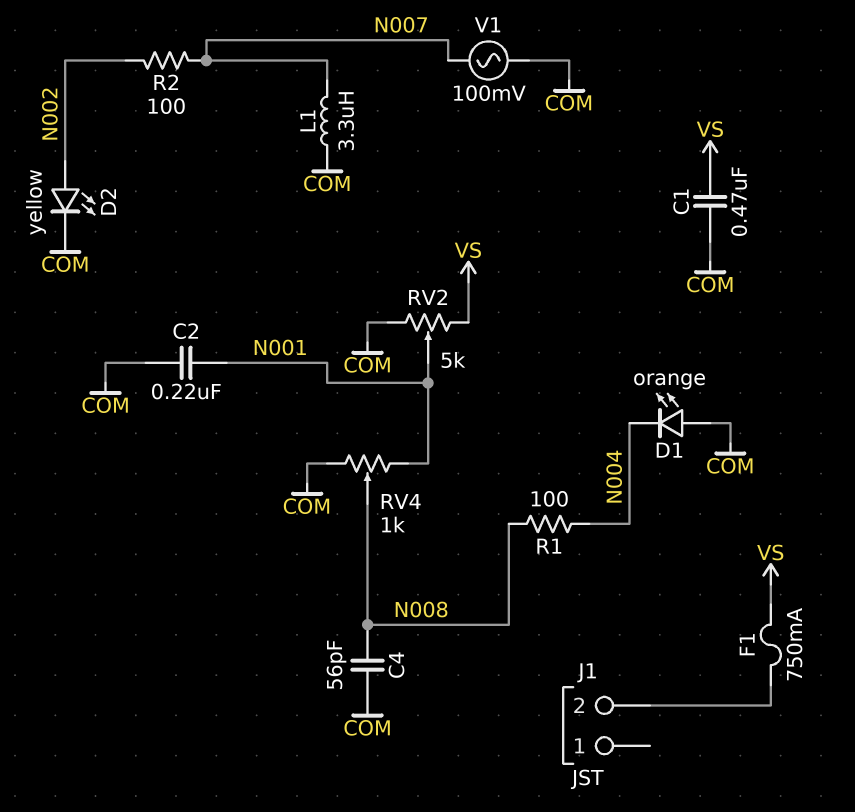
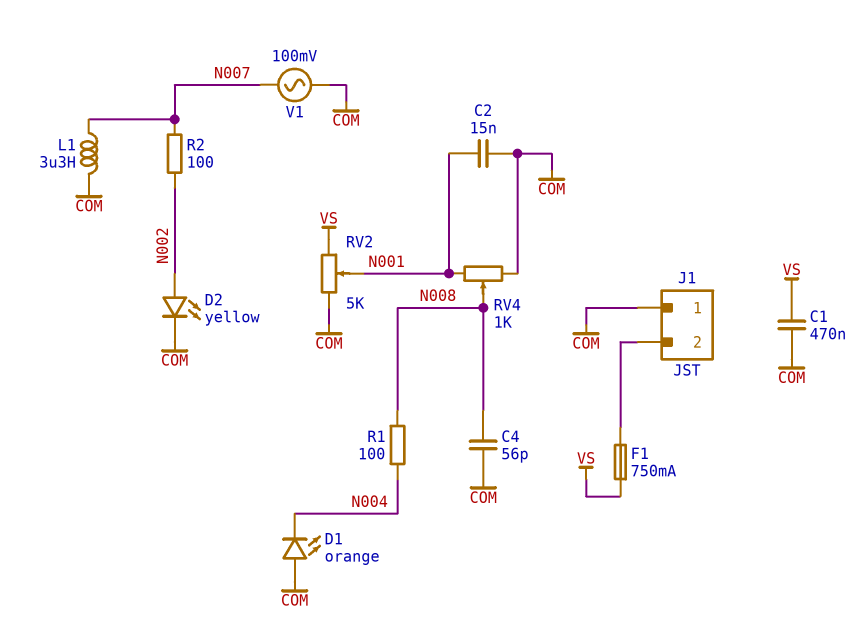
C2: 220nF (COM, N001) -> 15nF (COM, N001)
J1 pin 1: none -> COM

